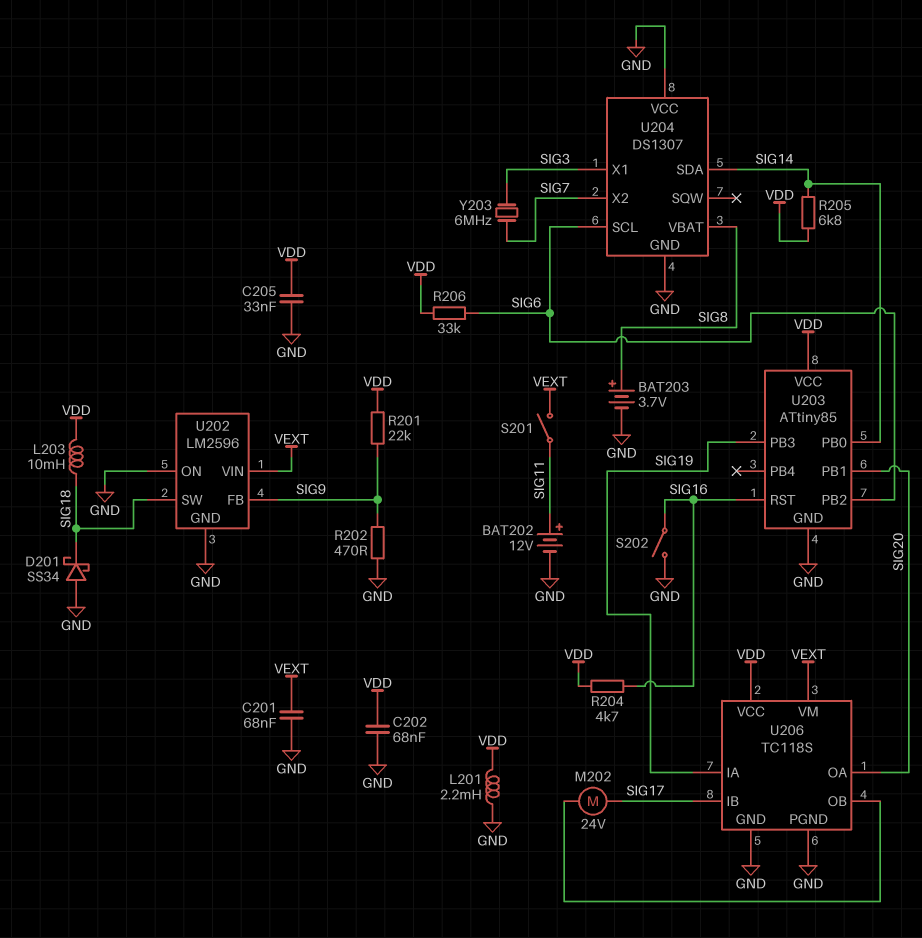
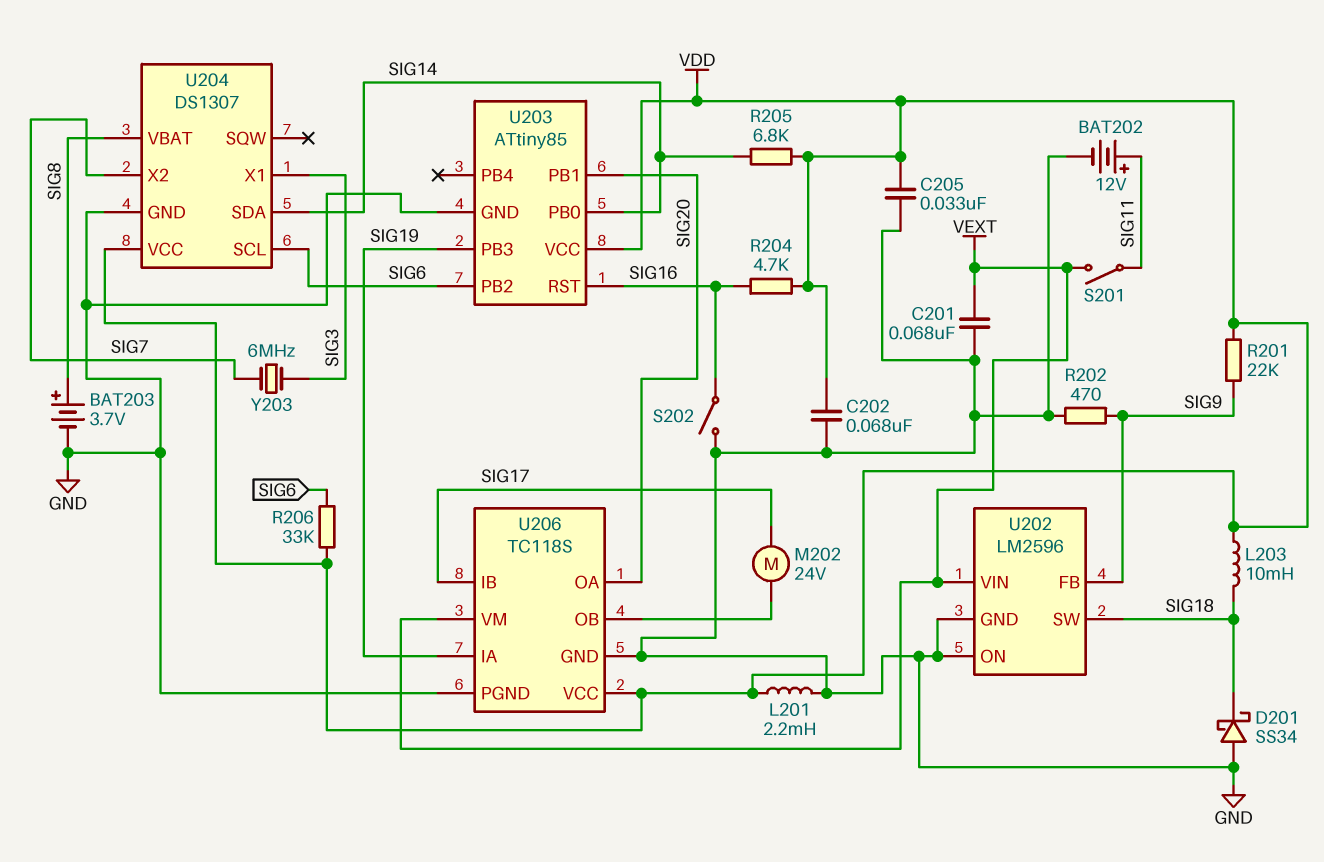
U204 pin VCC: GND -> VDD

